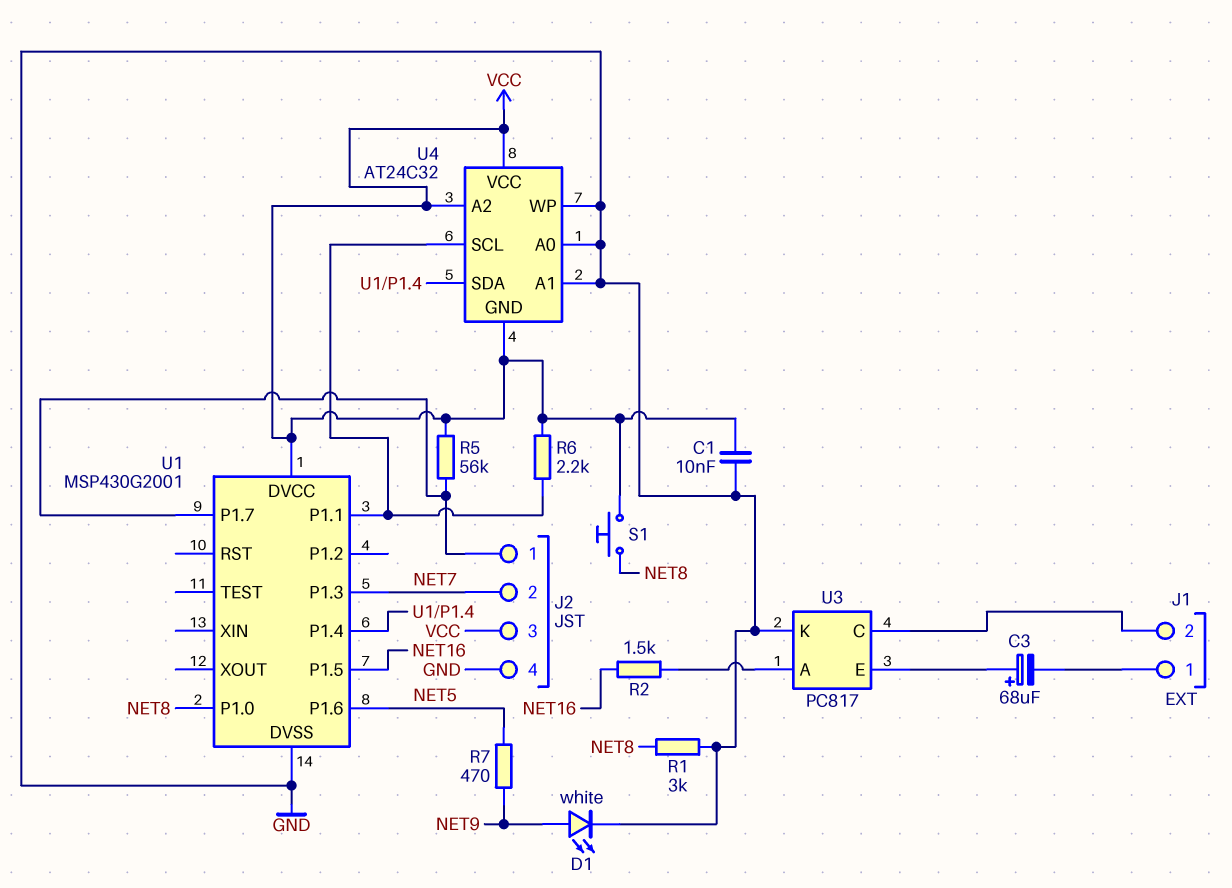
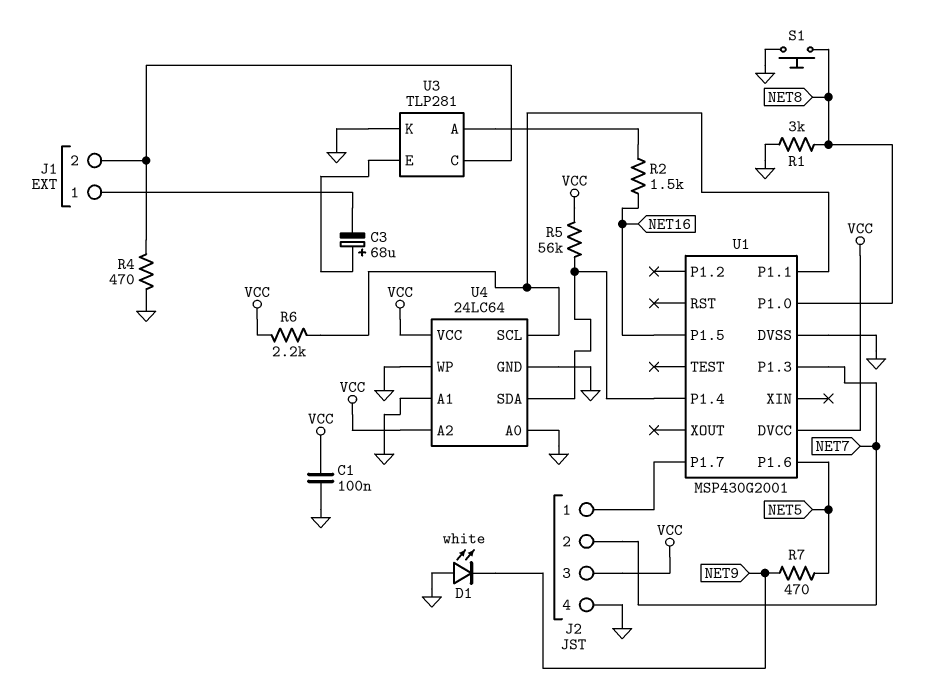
C1: 10nF (GND, VCC) -> 100nF (GND, VCC)
D1: LED white (A NET9, K GND) -> LED white (A GND, K NET9)
R4: none -> 470 (GND, J1/2)
R5: 56k (J2/1, VCC) -> 56k (U1/P1.4, VCC)
S1: button (NET8, VCC) -> button (GND, NET8)
U3: PC817 -> TLP281
U4: AT24C32 -> 24LC64
U4 pin GND: VCC -> GND

